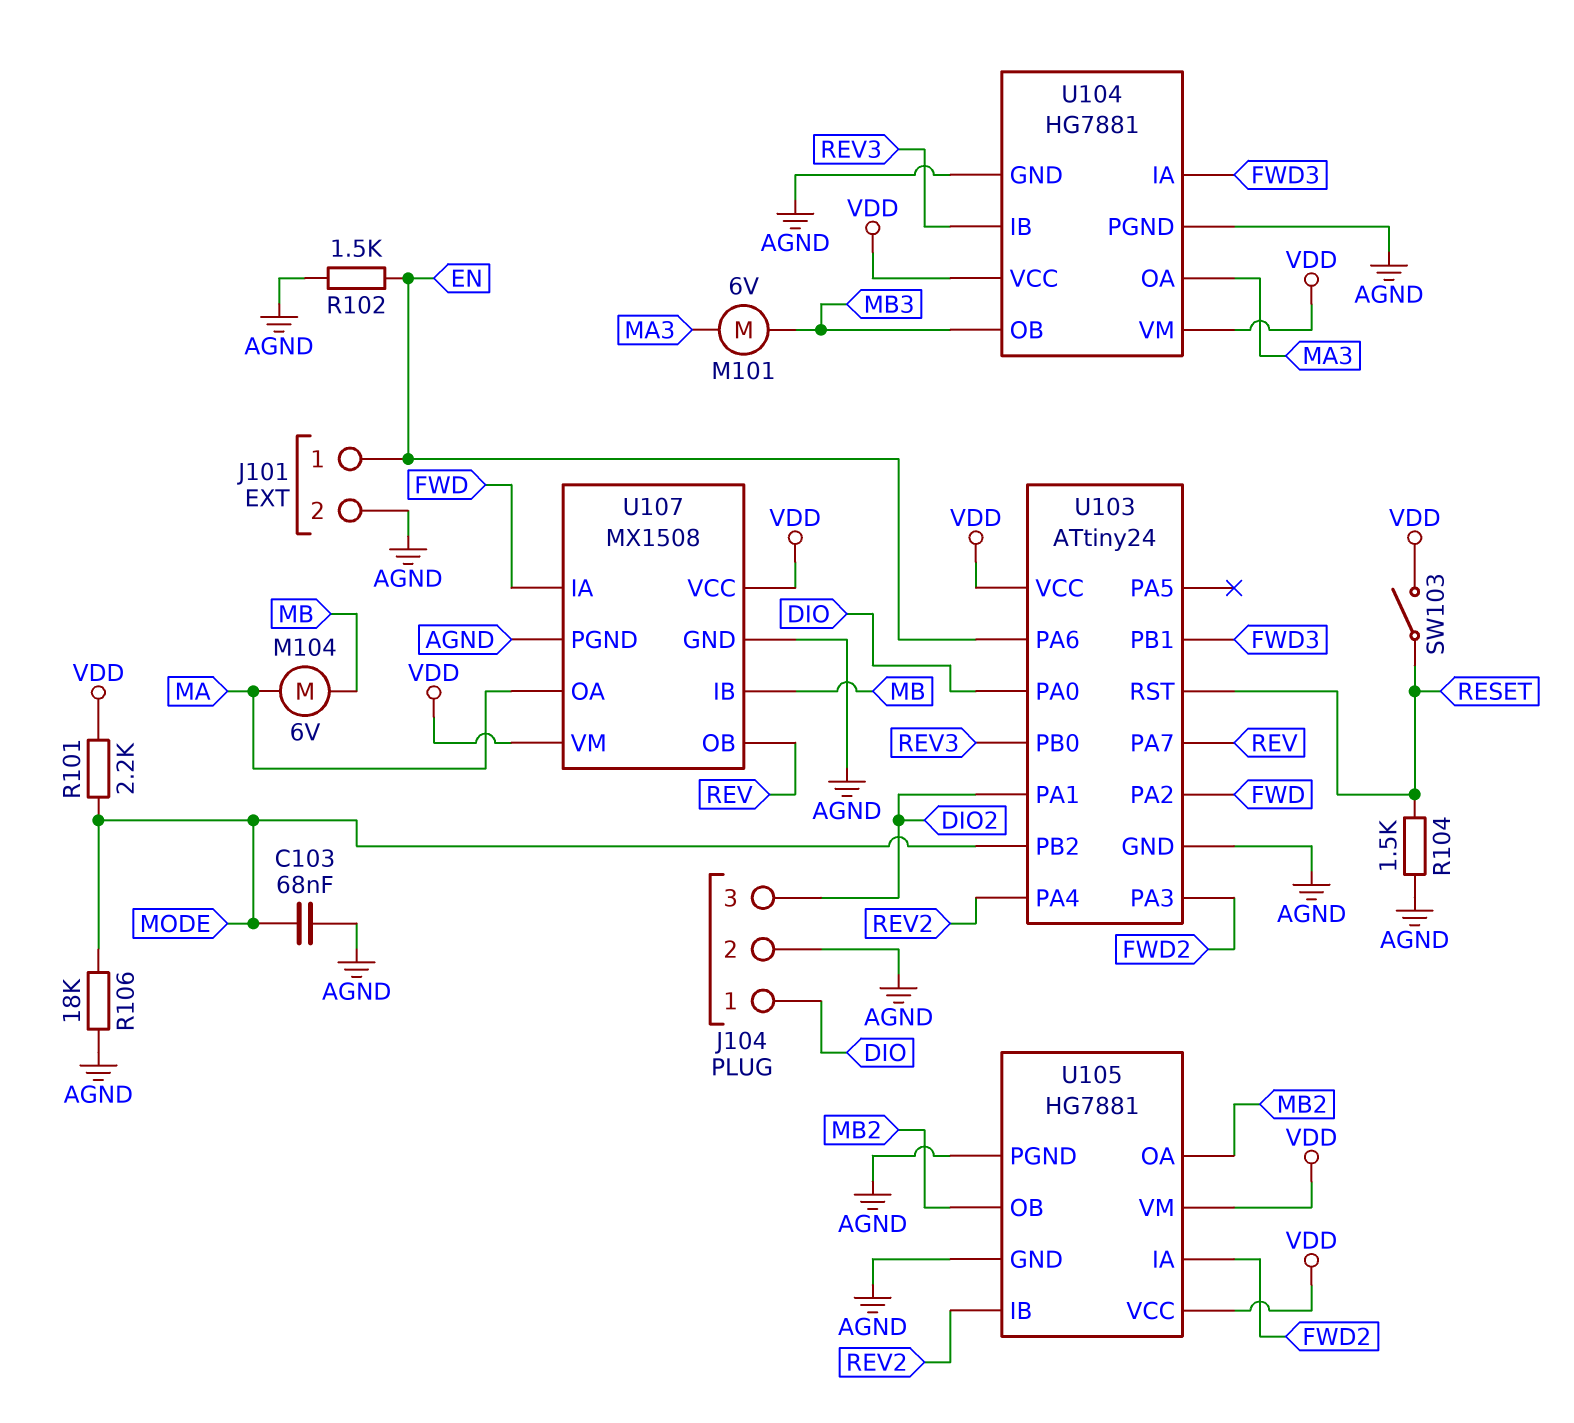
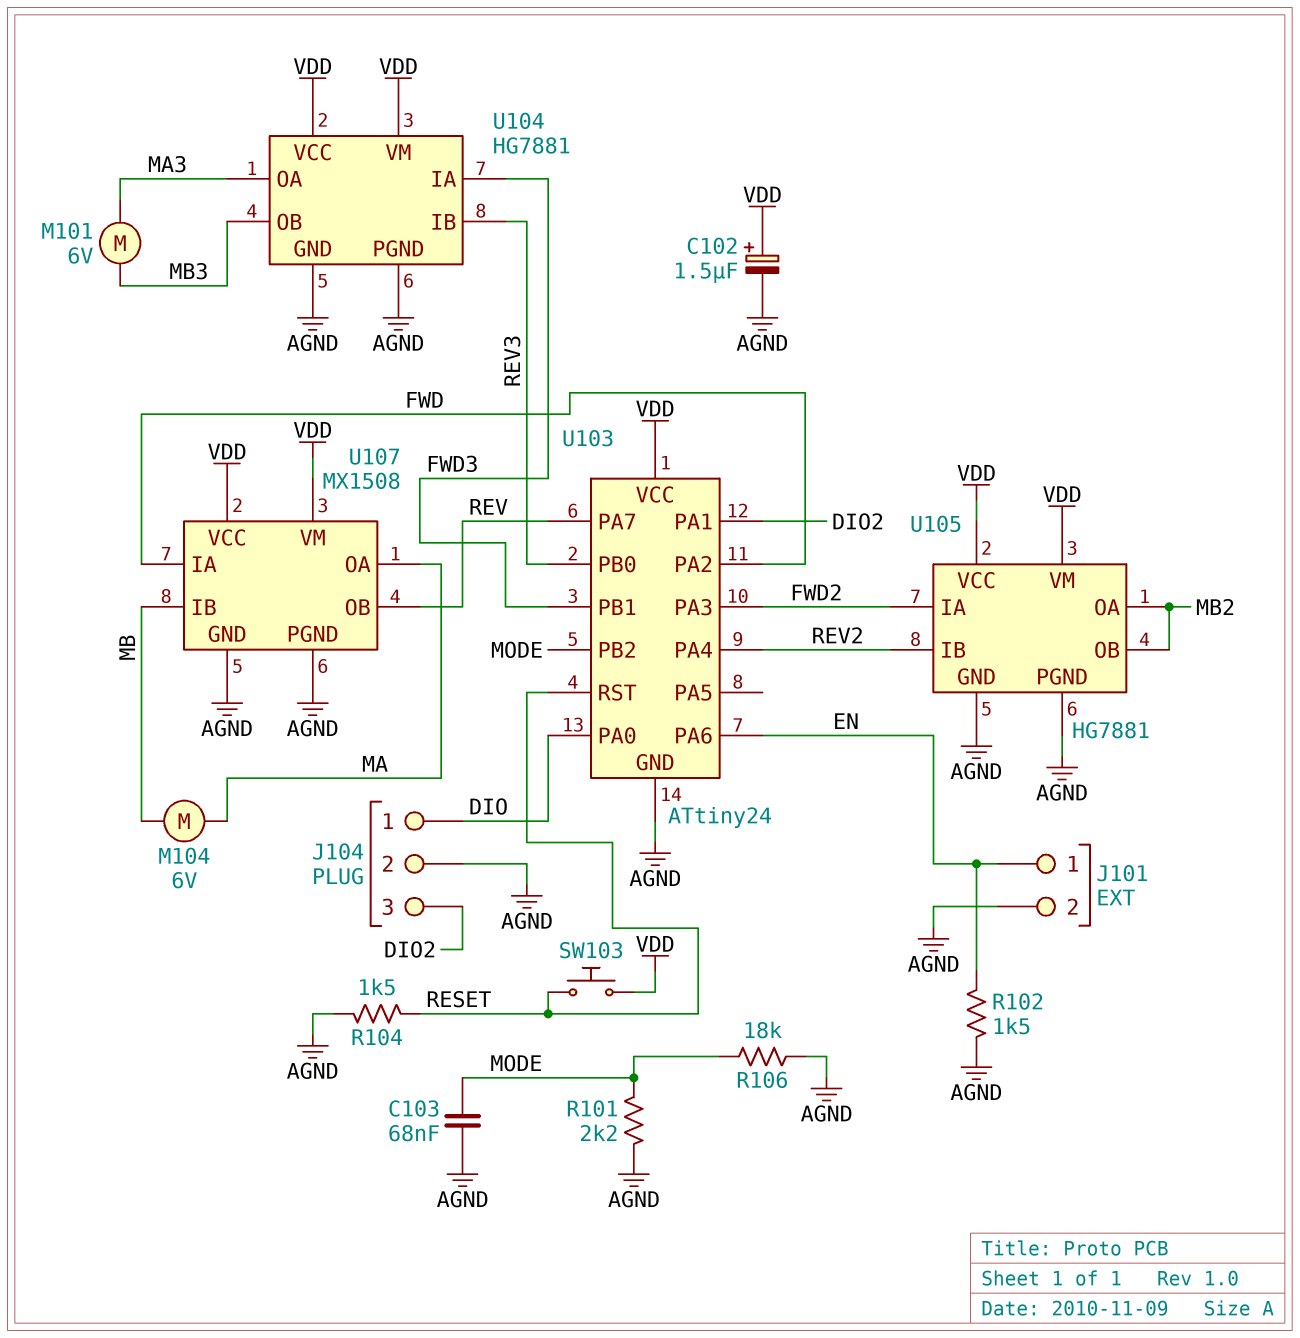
C102: none -> 1.5uF (plus VDD, minus AGND)
R101: 2.2k (MODE, VDD) -> 2.2k (AGND, MODE)
SW103: switch (RESET, VDD) -> button (RESET, VDD)

